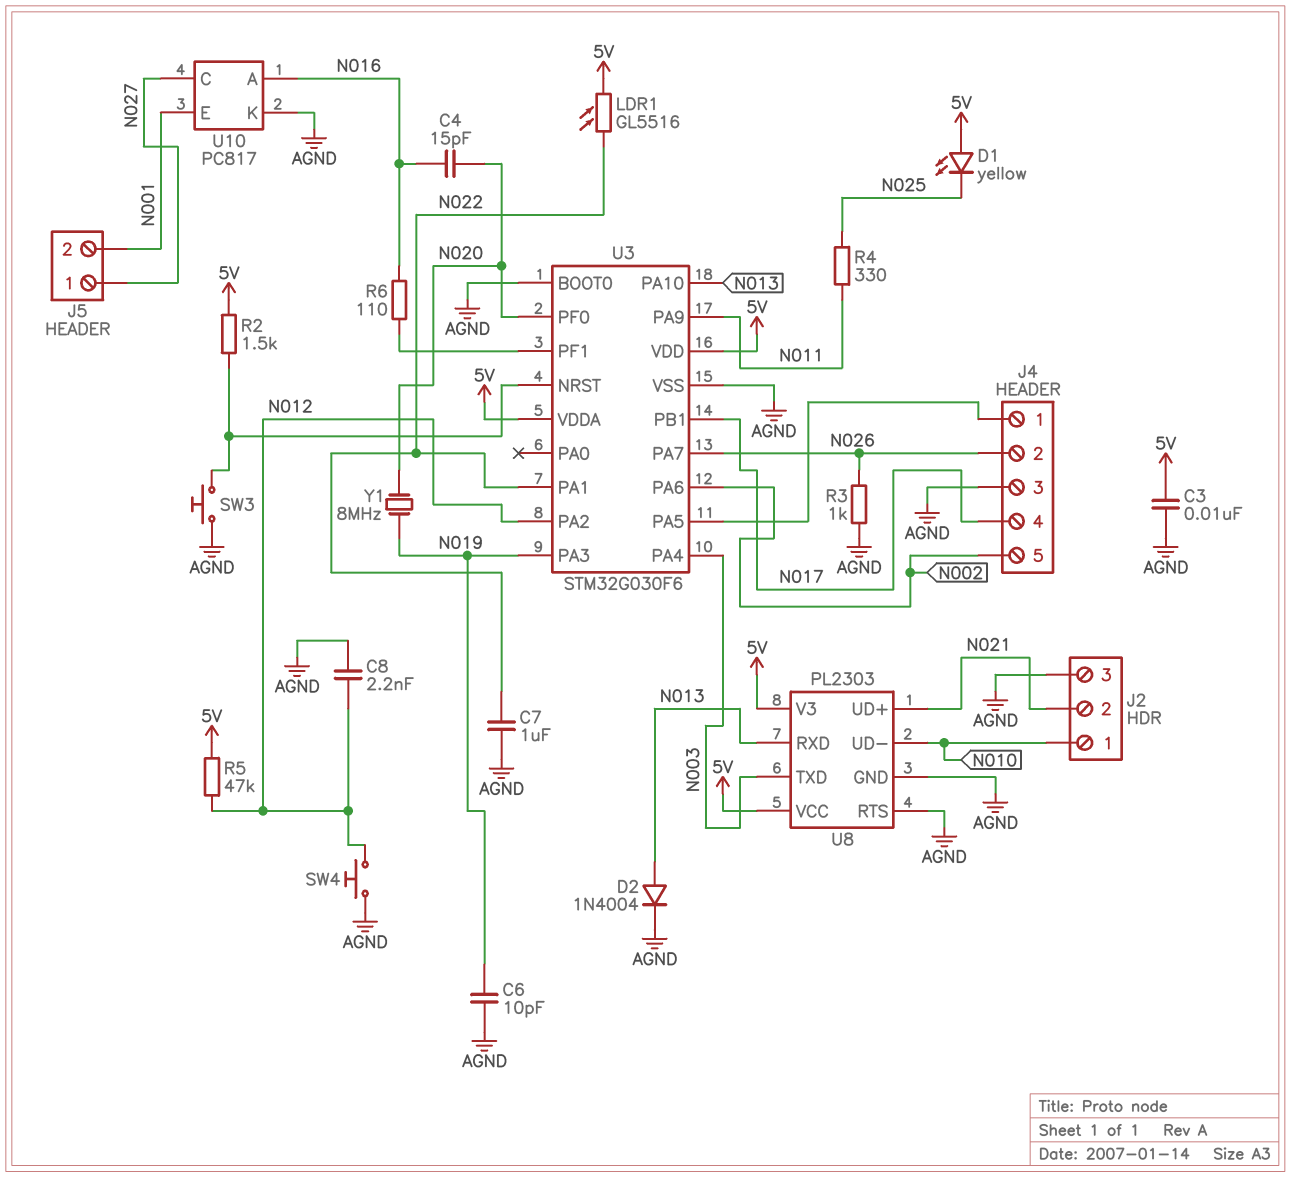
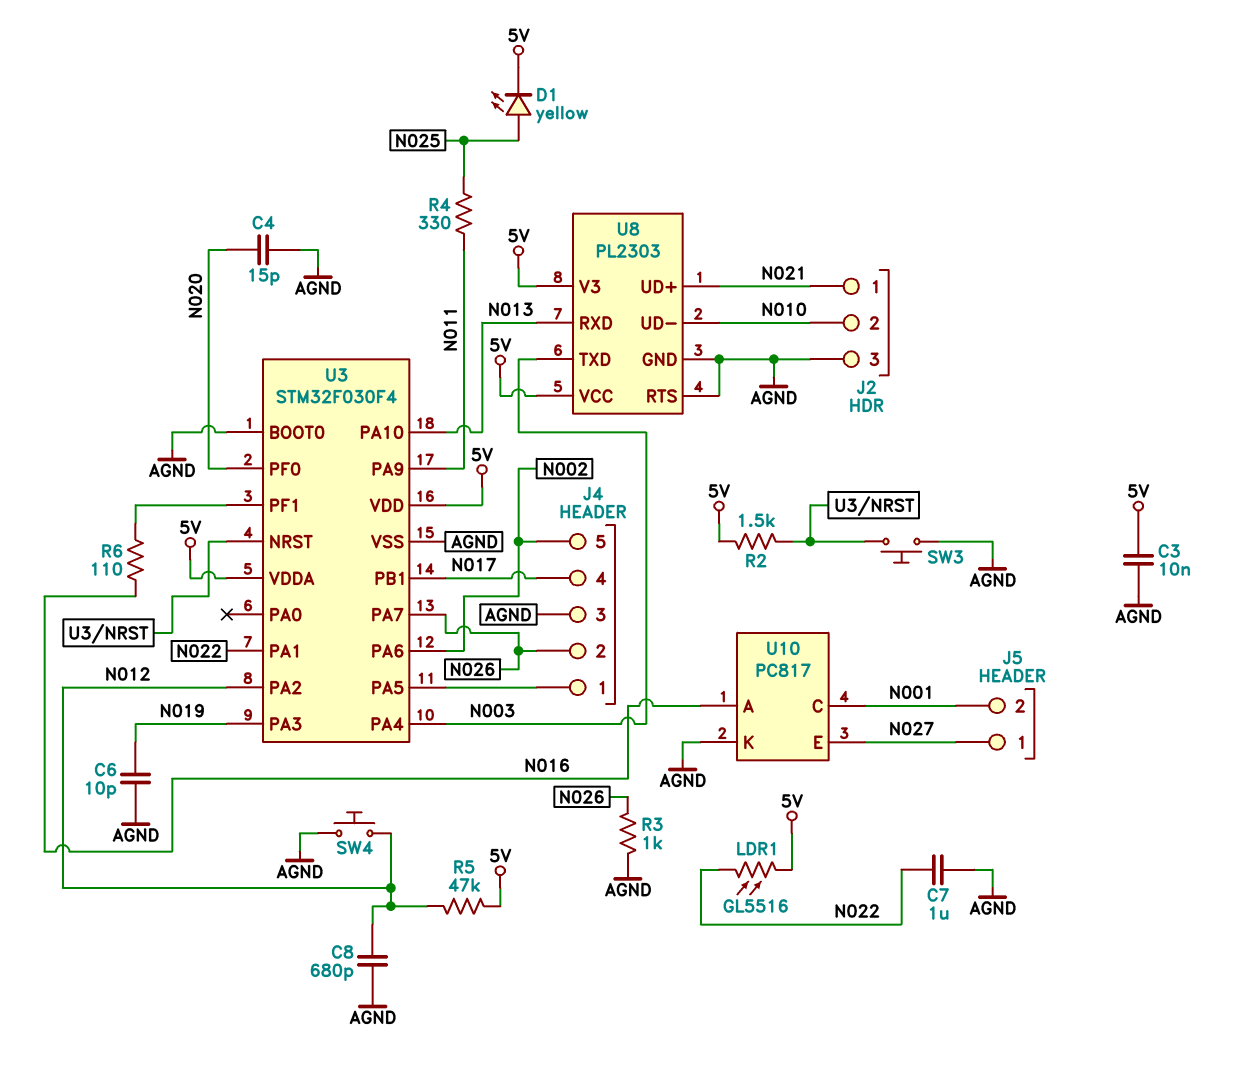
C4: 15pF (N016, N020) -> 15pF (AGND, N020)
C8: 2.2nF (AGND, N012) -> 680pF (AGND, N012)
D1: LED yellow (A 5V, K N025) -> LED yellow (A N025, K 5V)
D2: diode 1N4004 (A N013, K AGND) -> none
J2 pin 1: N010 -> N021
J2 pin 2: N021 -> N010
U3: STM32G030F6 -> STM32F030F4
U10 pin C: N027 -> N001
U10 pin E: N001 -> N027
Y1: 8MHz (N019, N020) -> none

